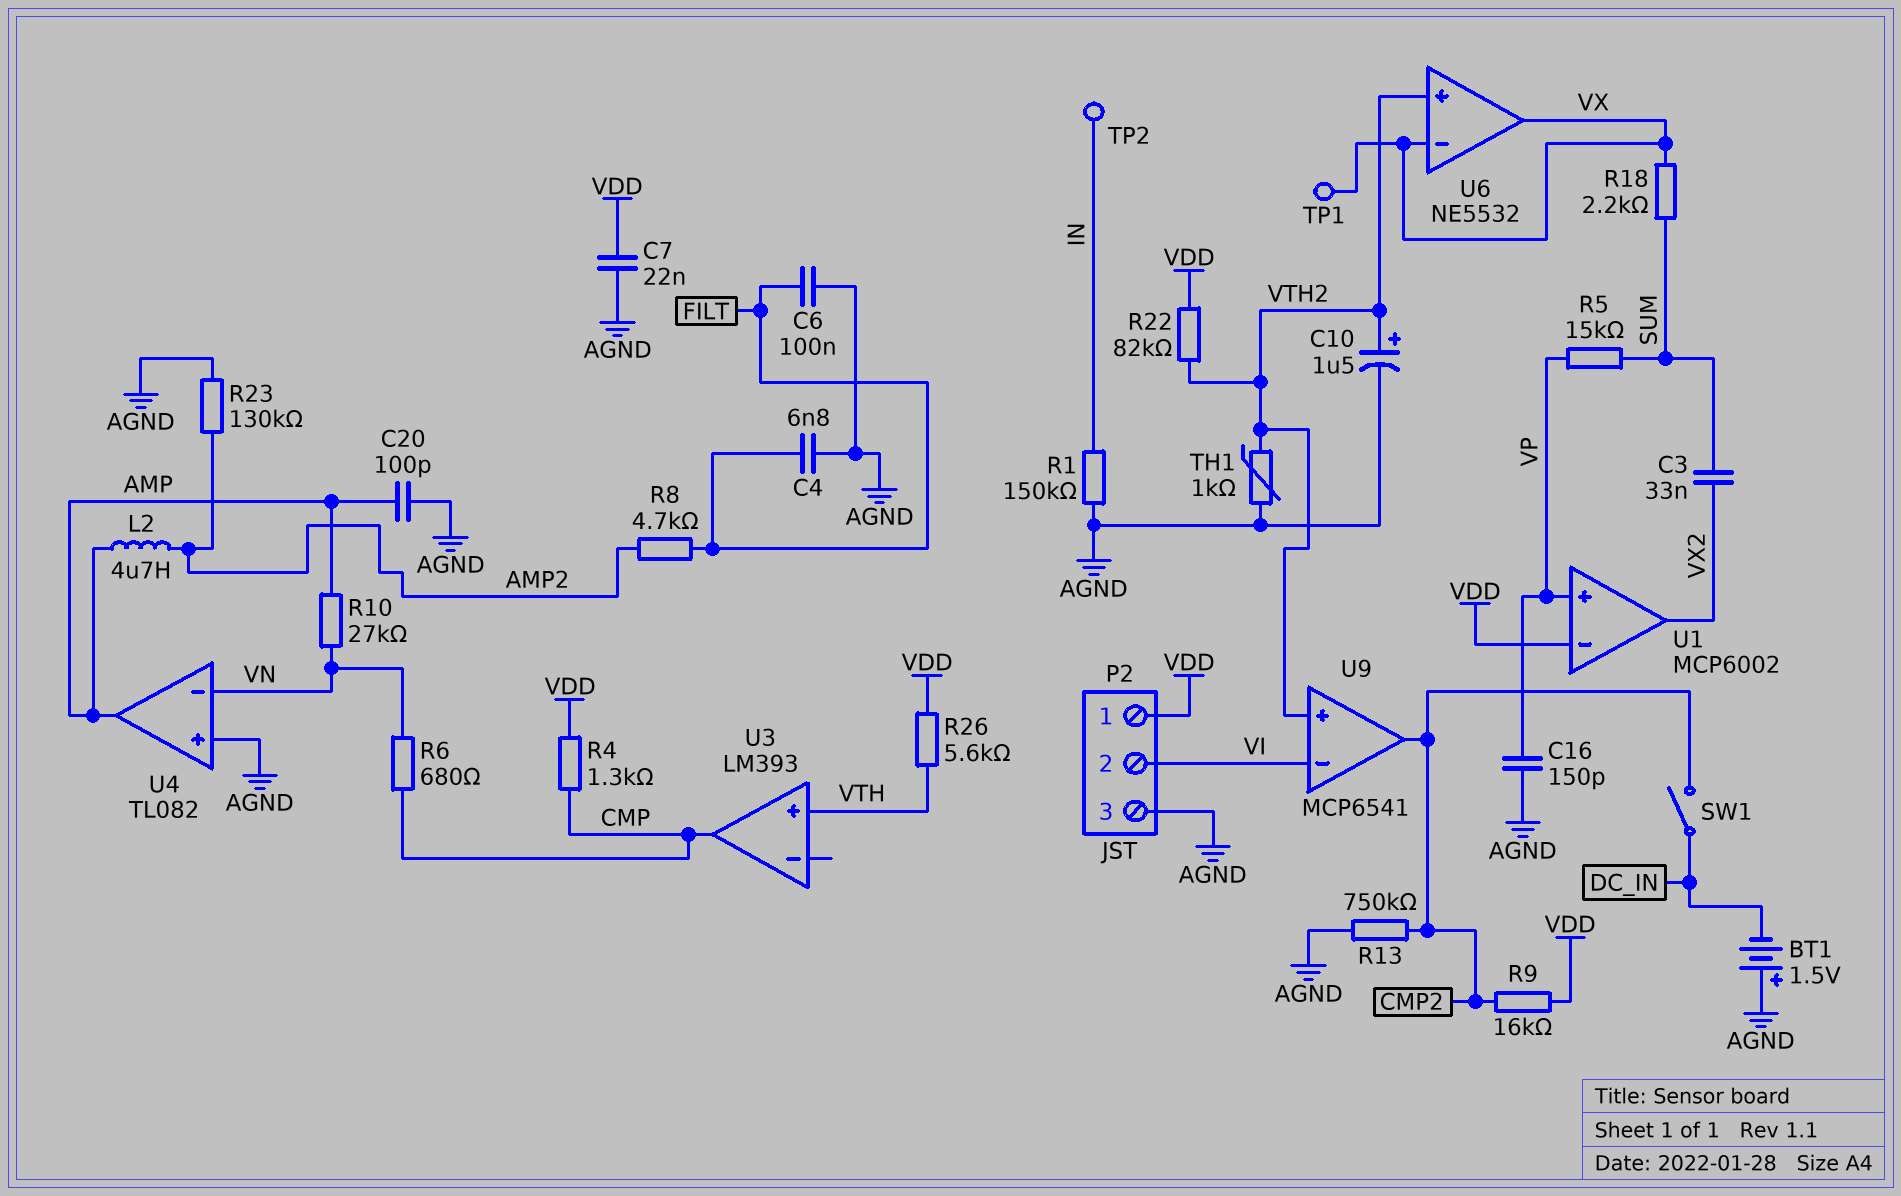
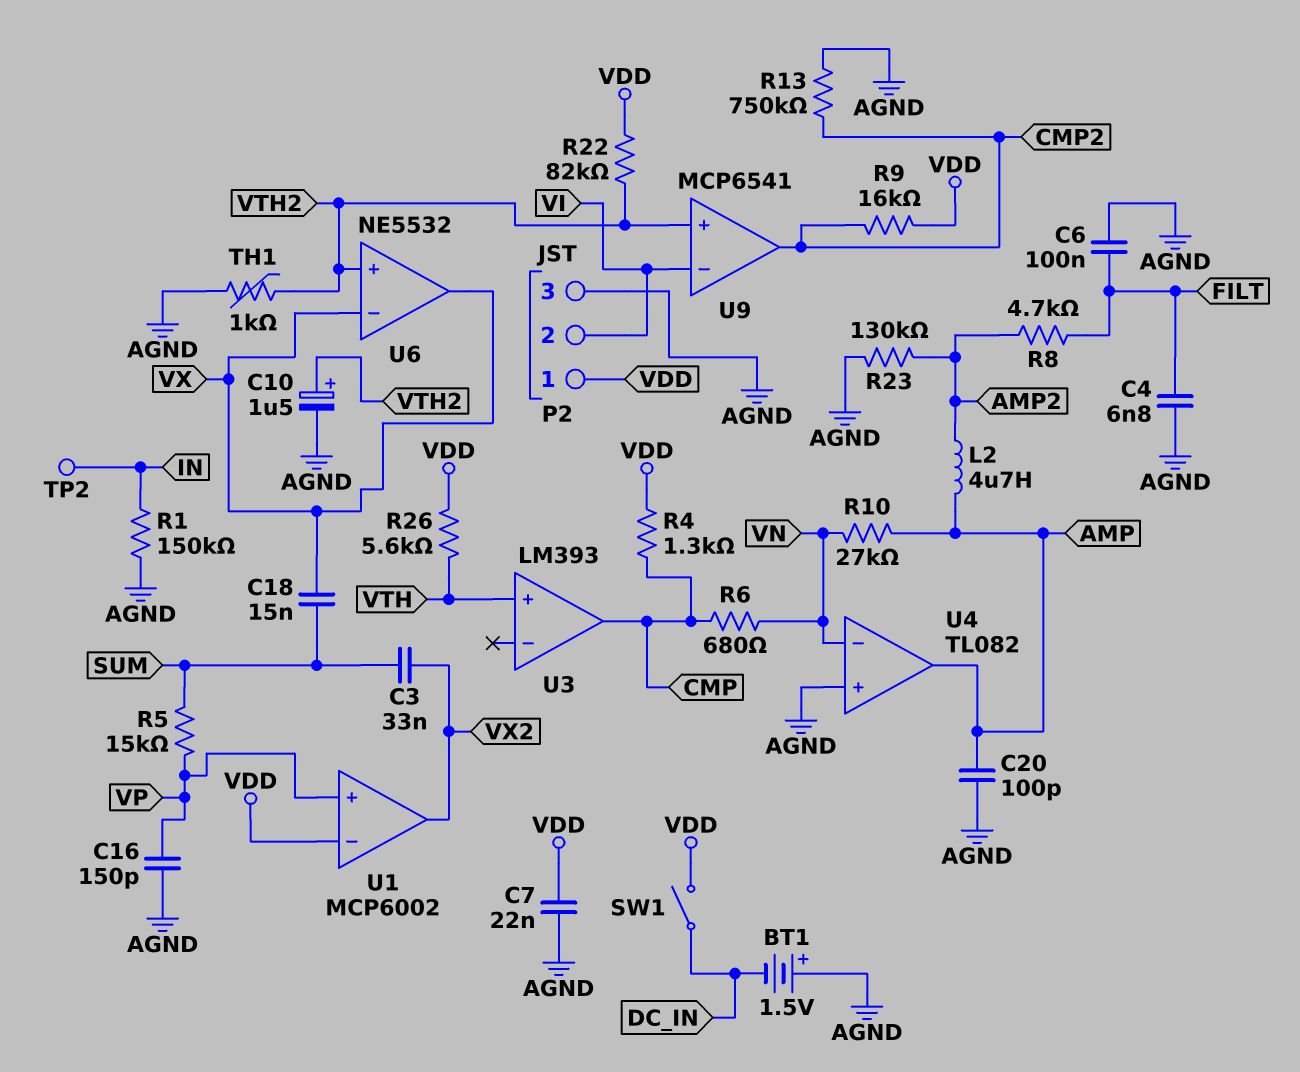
C18: none -> 15nF (SUM, VX)
R18: 2.2k (SUM, VX) -> none
SW1: switch (CMP2, DC_IN) -> switch (DC_IN, VDD)
TP1: test point (VX) -> none

